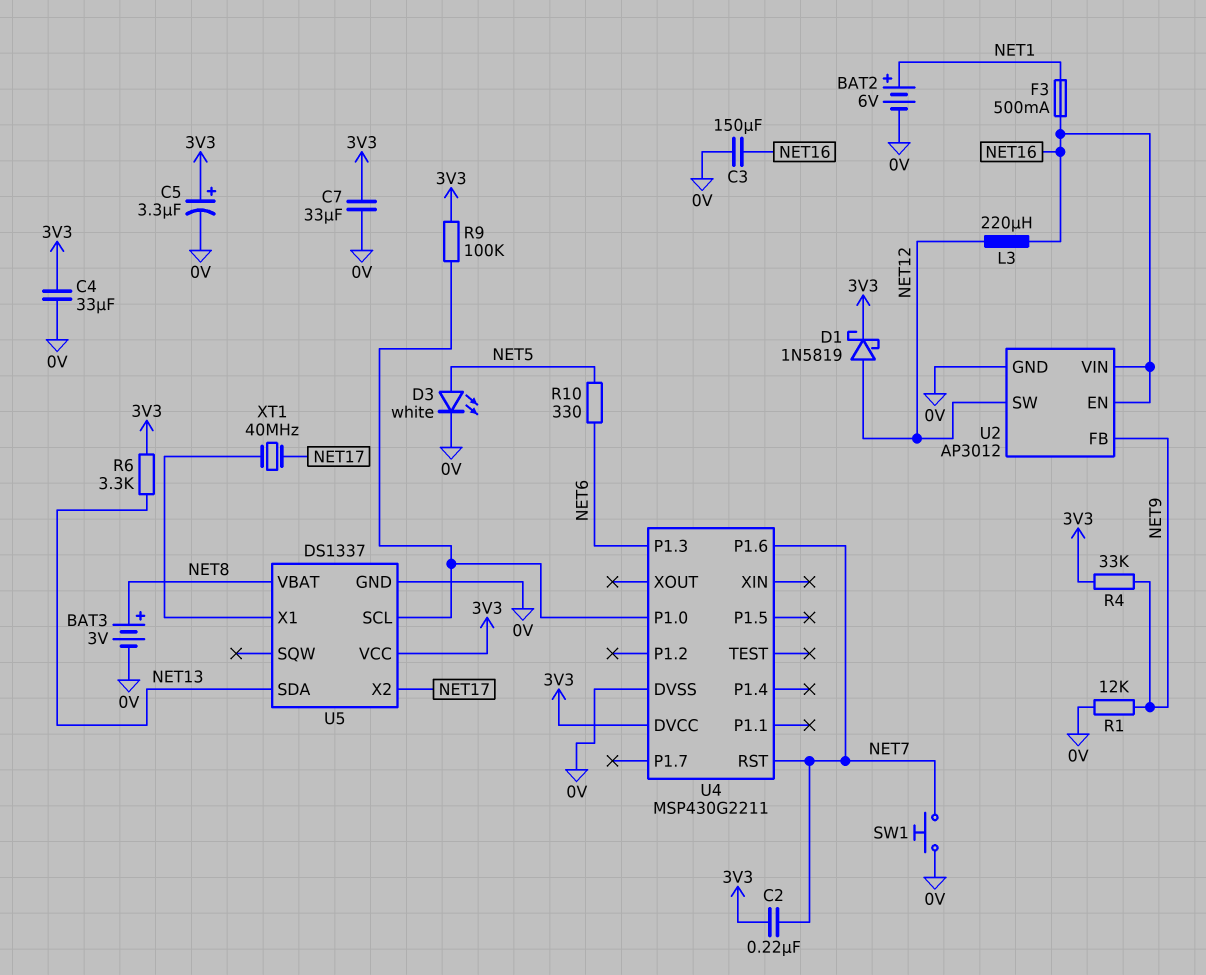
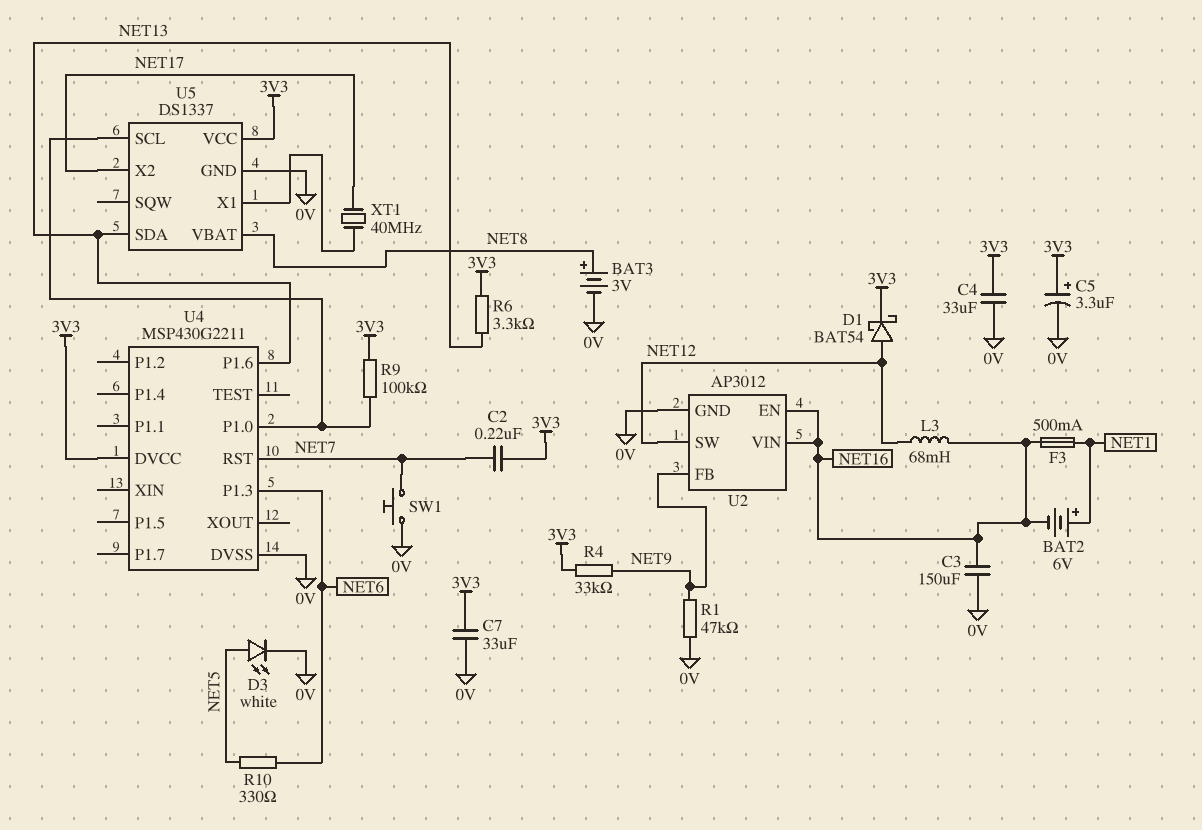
BAT2: 6V (plus NET1, minus 0V) -> 6V (plus NET1, minus NET16)
D1: schottky 1N5819 (A NET12, K 3V3) -> schottky BAT54 (A NET12, K 3V3)
L3: 220uH (NET12, NET16) -> 68mH (NET12, NET16)
R1: 12k (0V, NET9) -> 47k (0V, NET9)
U4 pin P1.6: NET7 -> NET13

